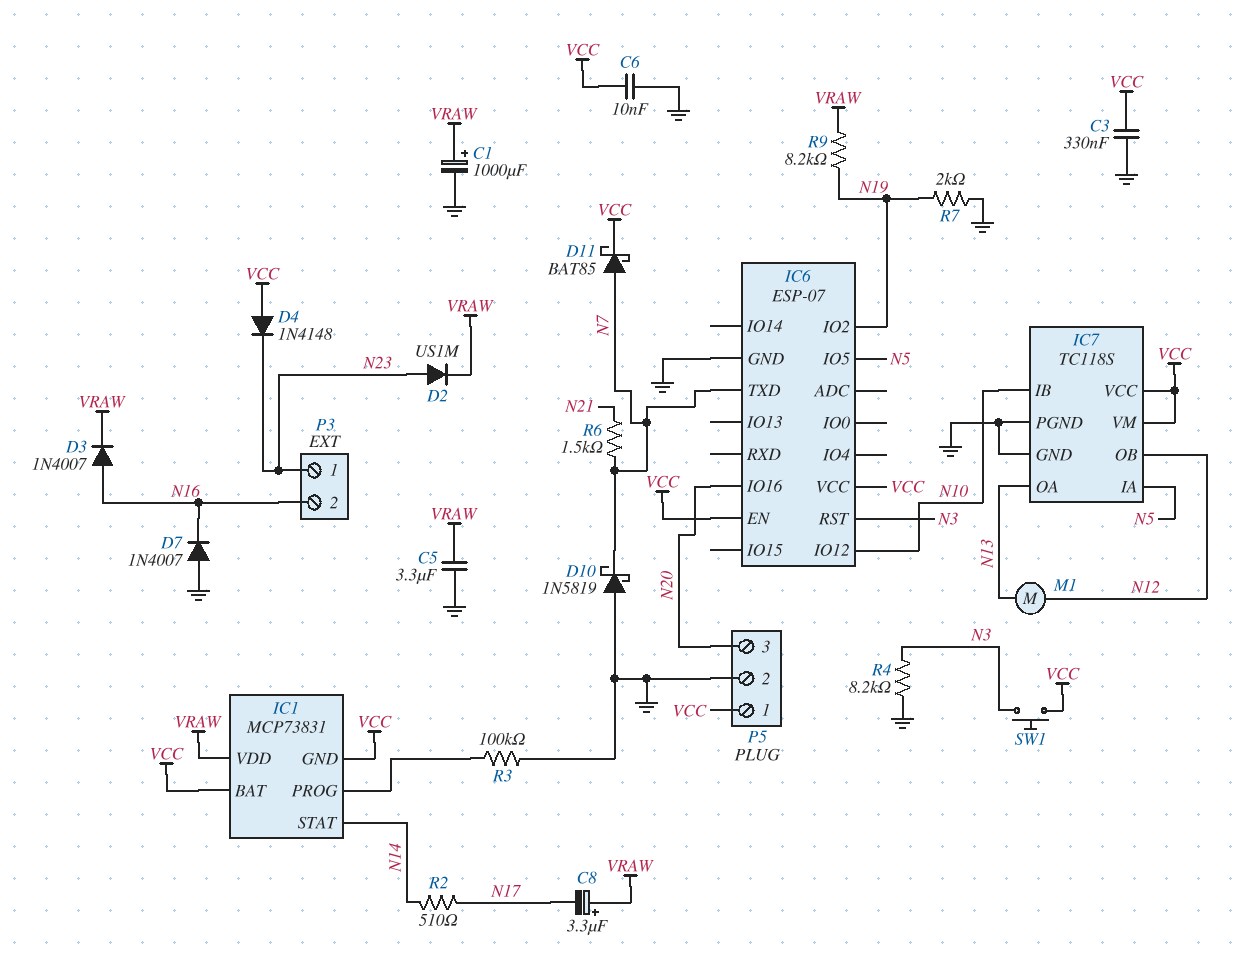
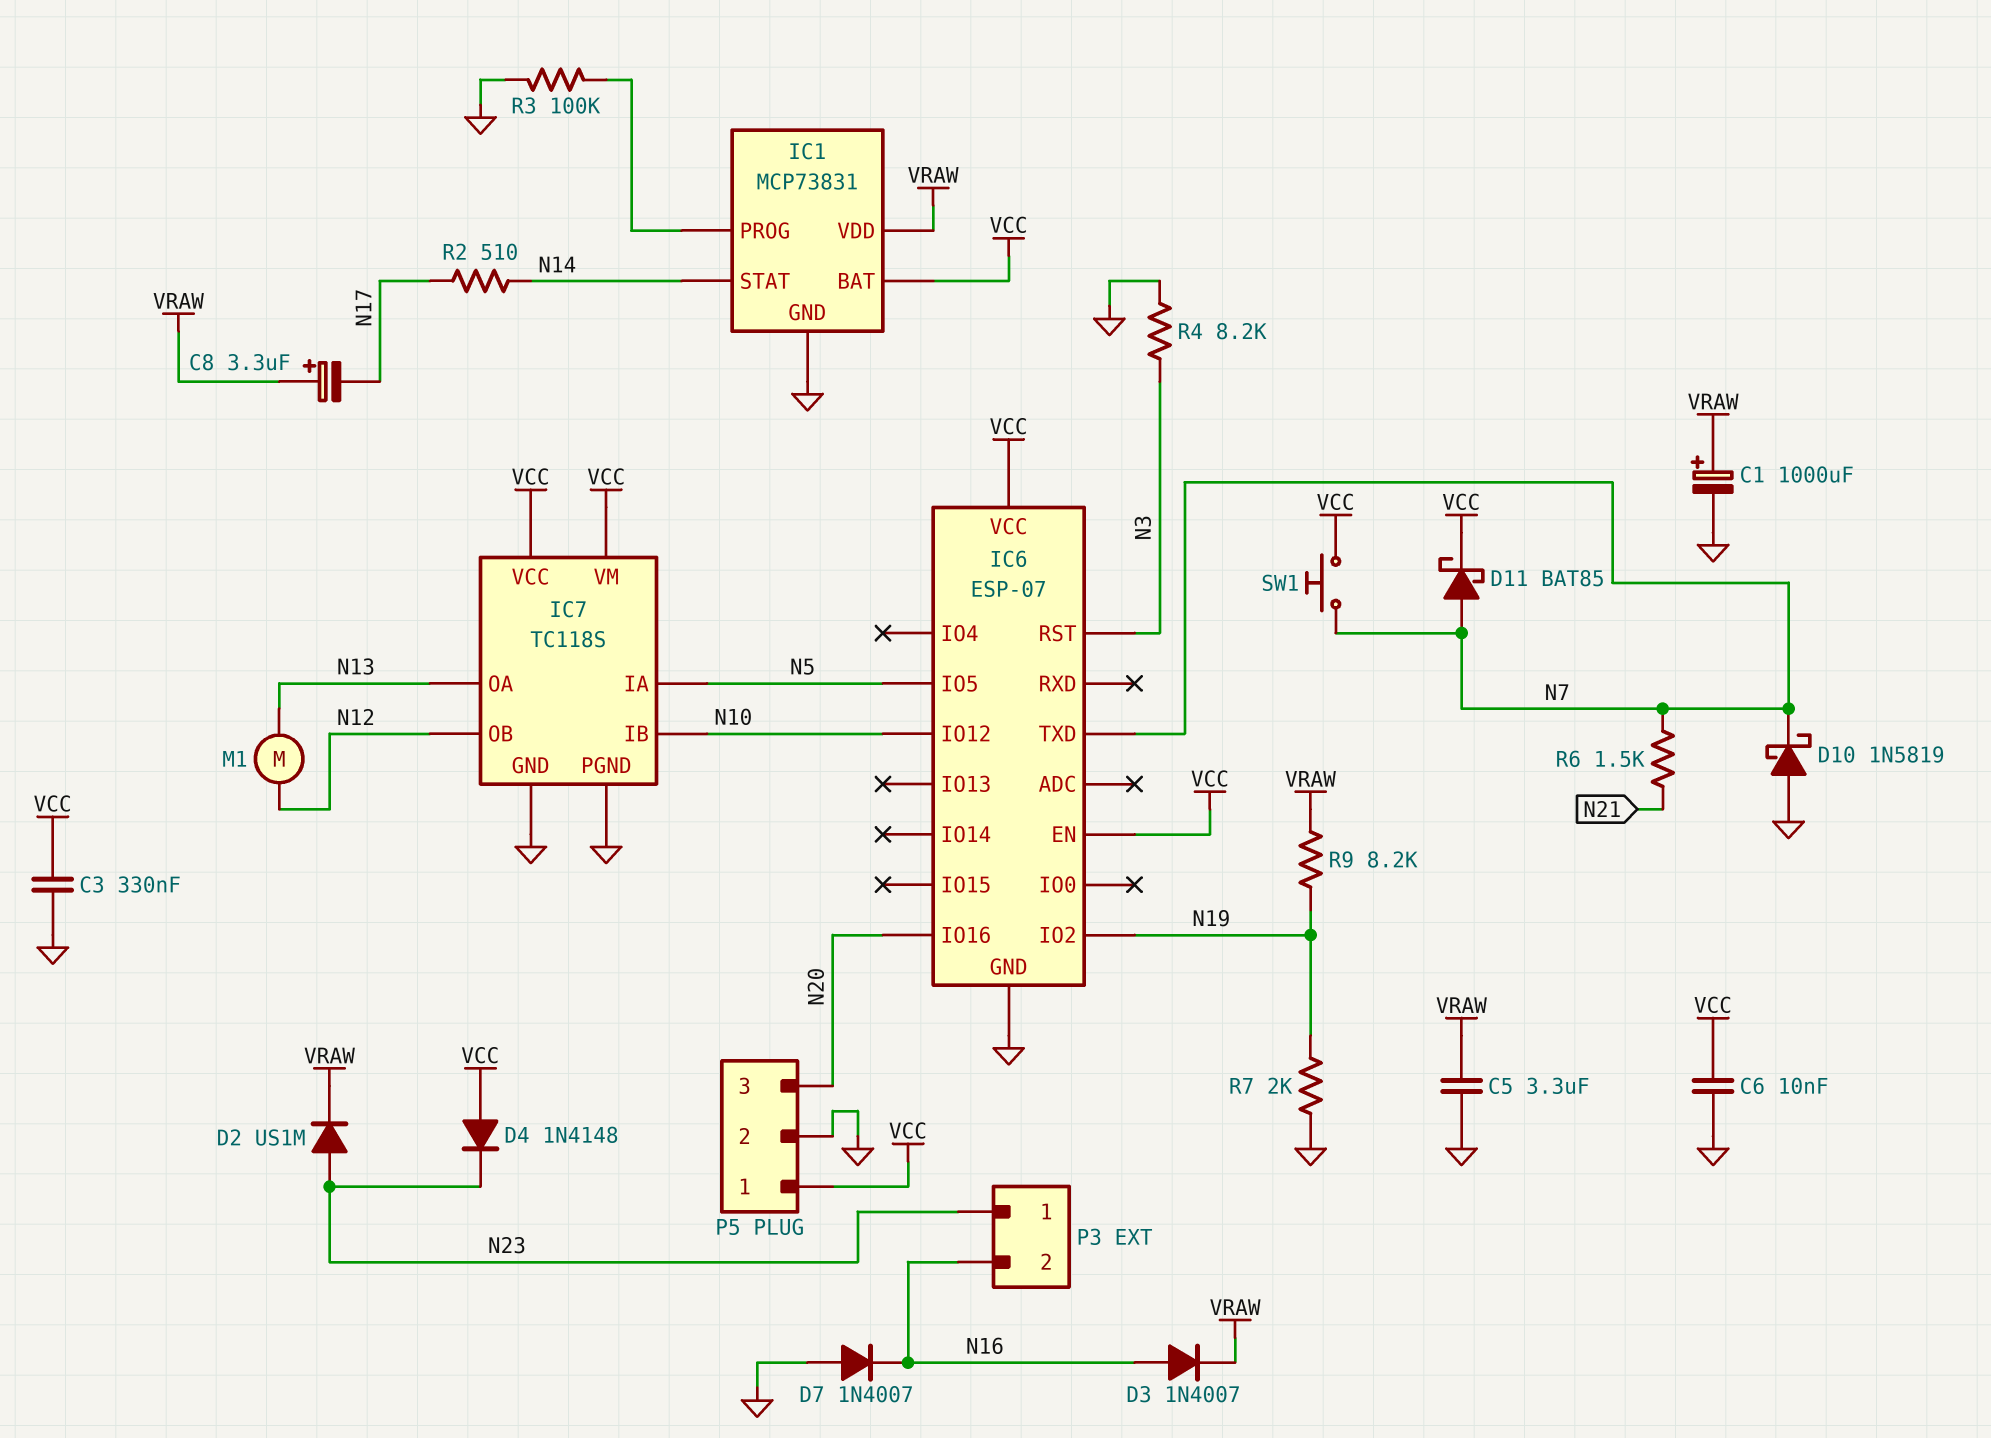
IC1 pin GND: VCC -> GND
SW1: button (N3, VCC) -> button (N7, VCC)

